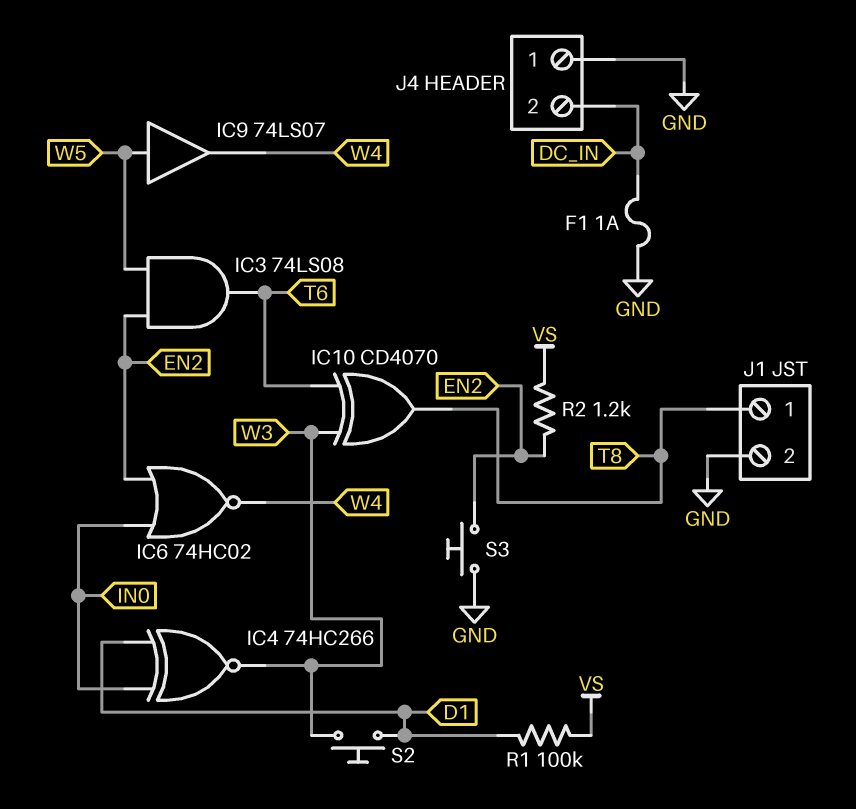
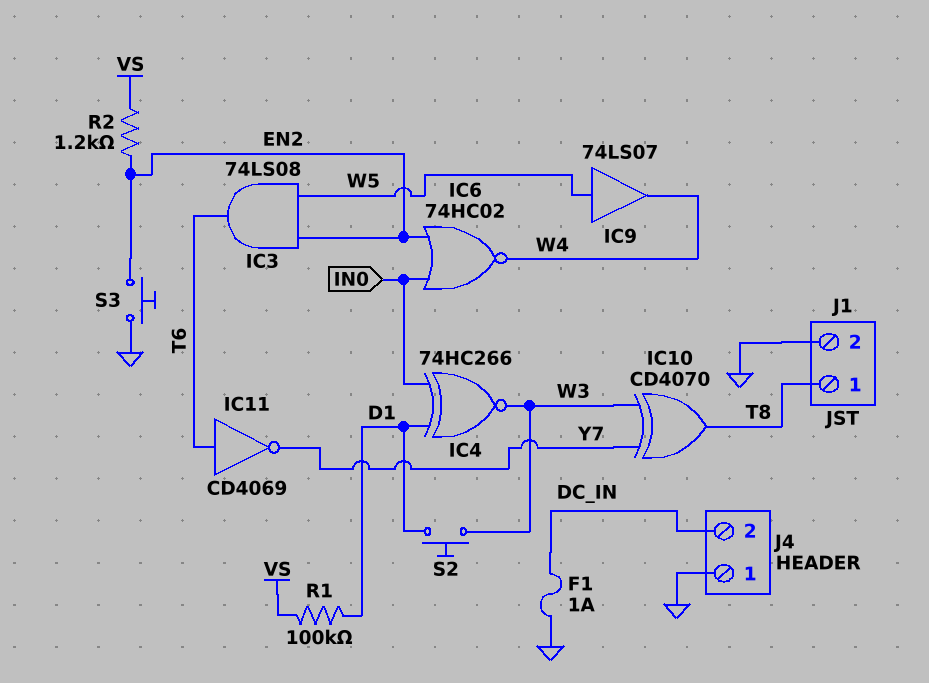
IC10: XOR CD4070 (in T6, in W3, out T8) -> XOR CD4070 (in W3, in Y7, out T8)
IC11: none -> NOT CD4069 (in T6, out Y7)

